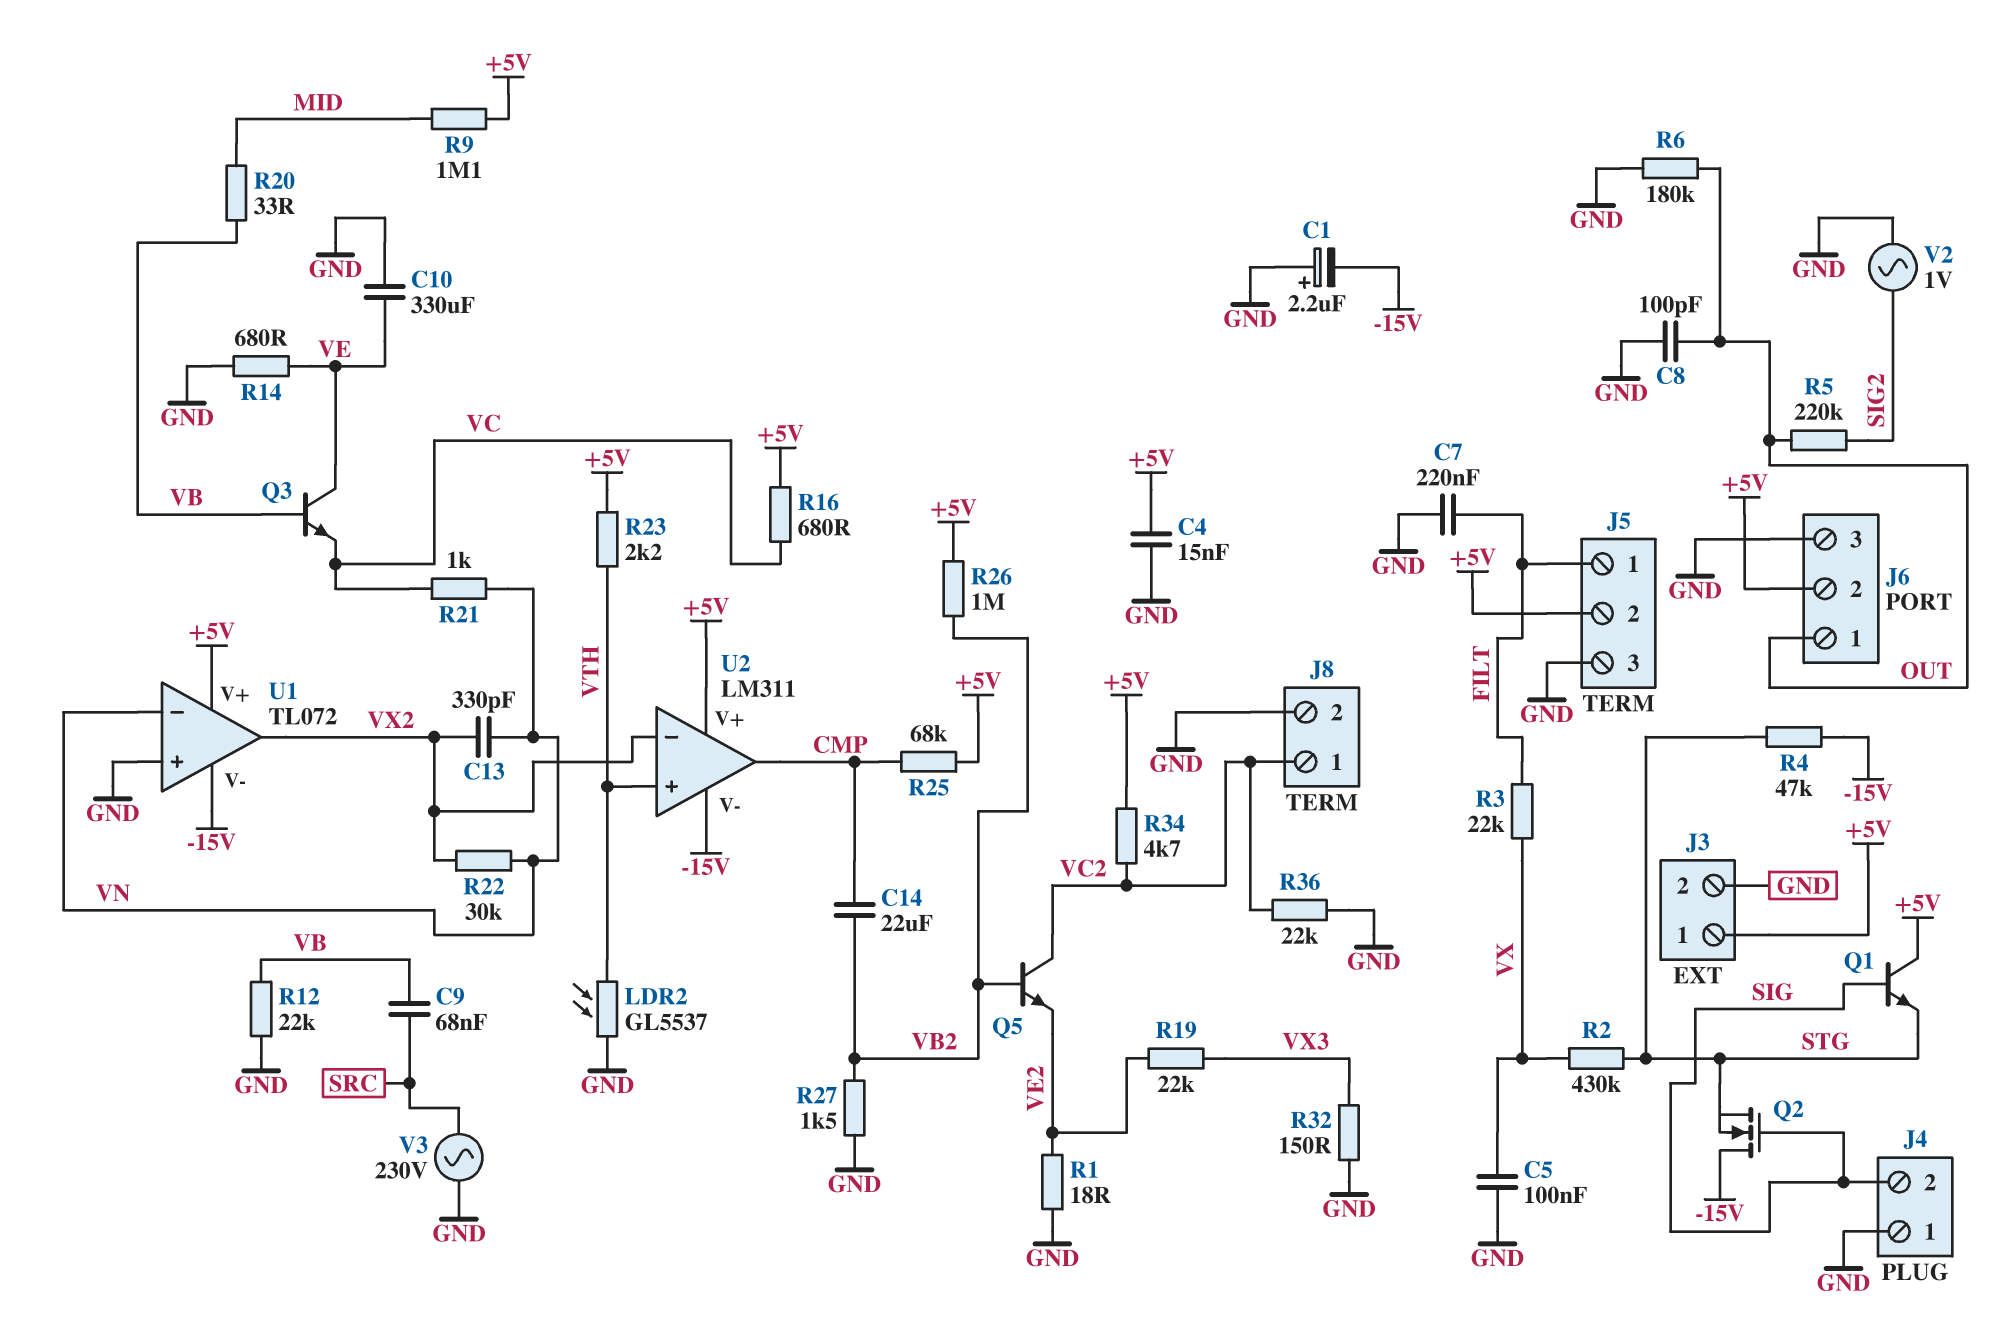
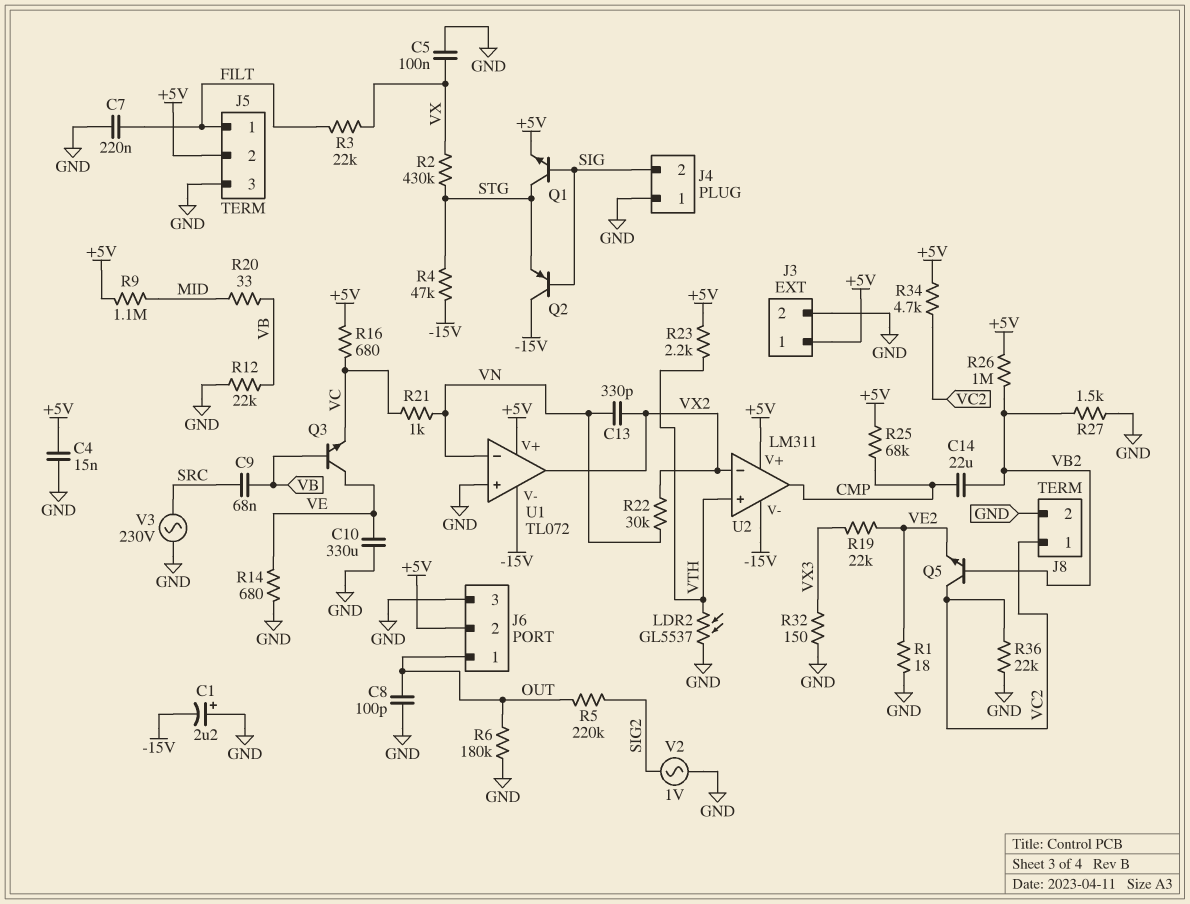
Q1: NPN (B SIG, C +5V, E STG) -> NPN (B SIG, C STG, E +5V)
Q2: NMOS (G SIG, D -15V, S STG) -> PNP (B SIG, C -15V, E STG)

